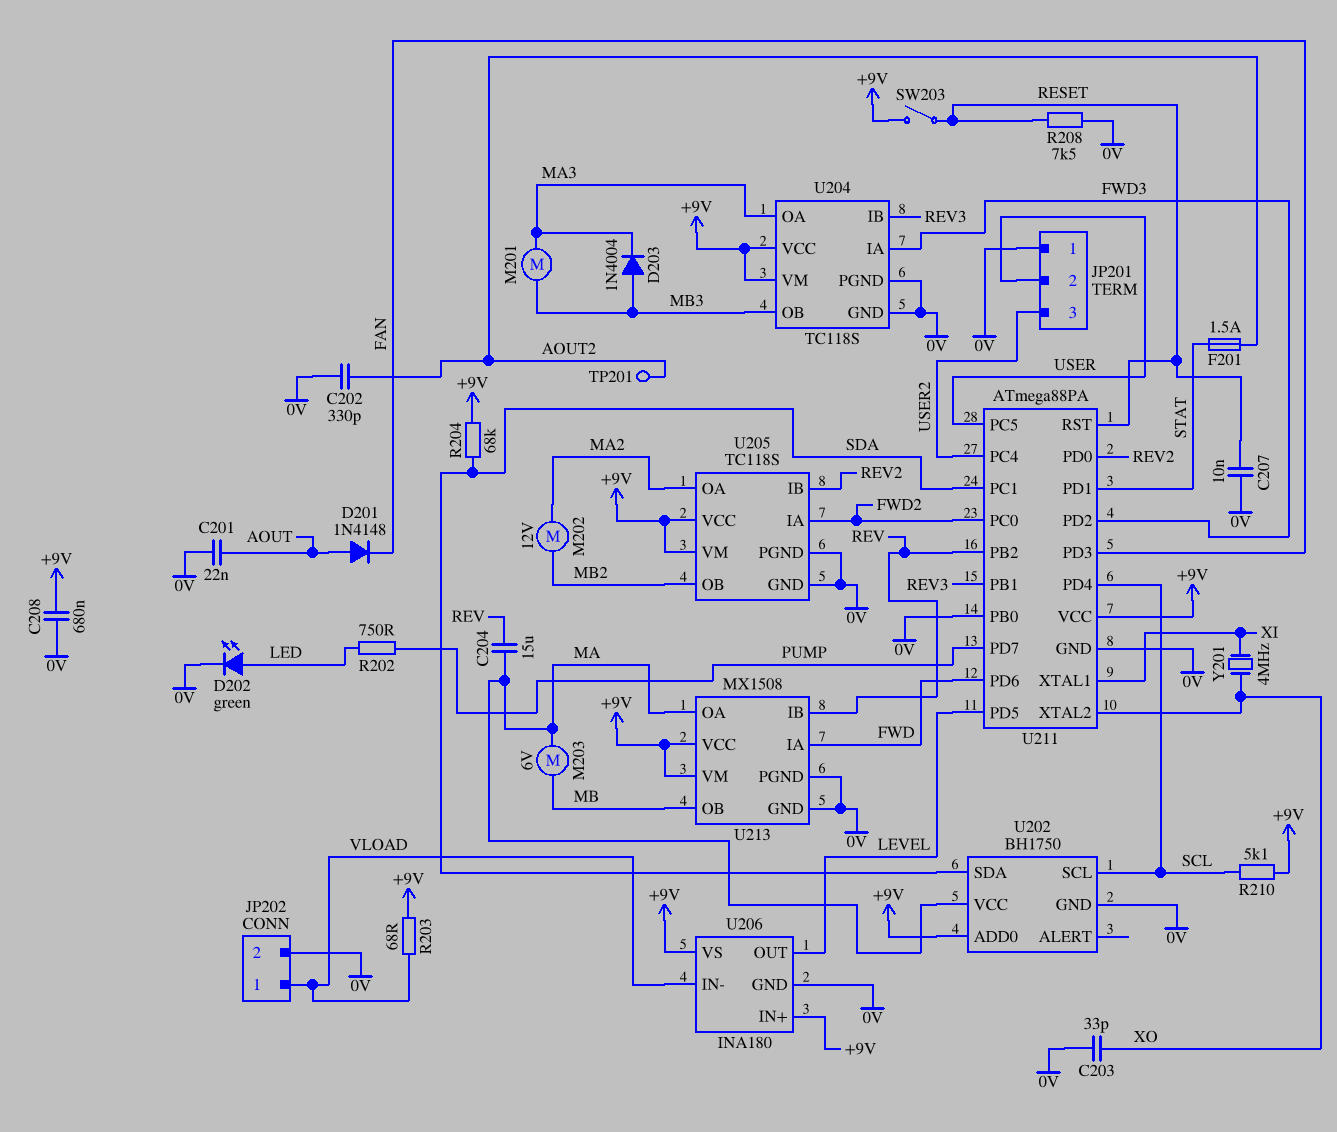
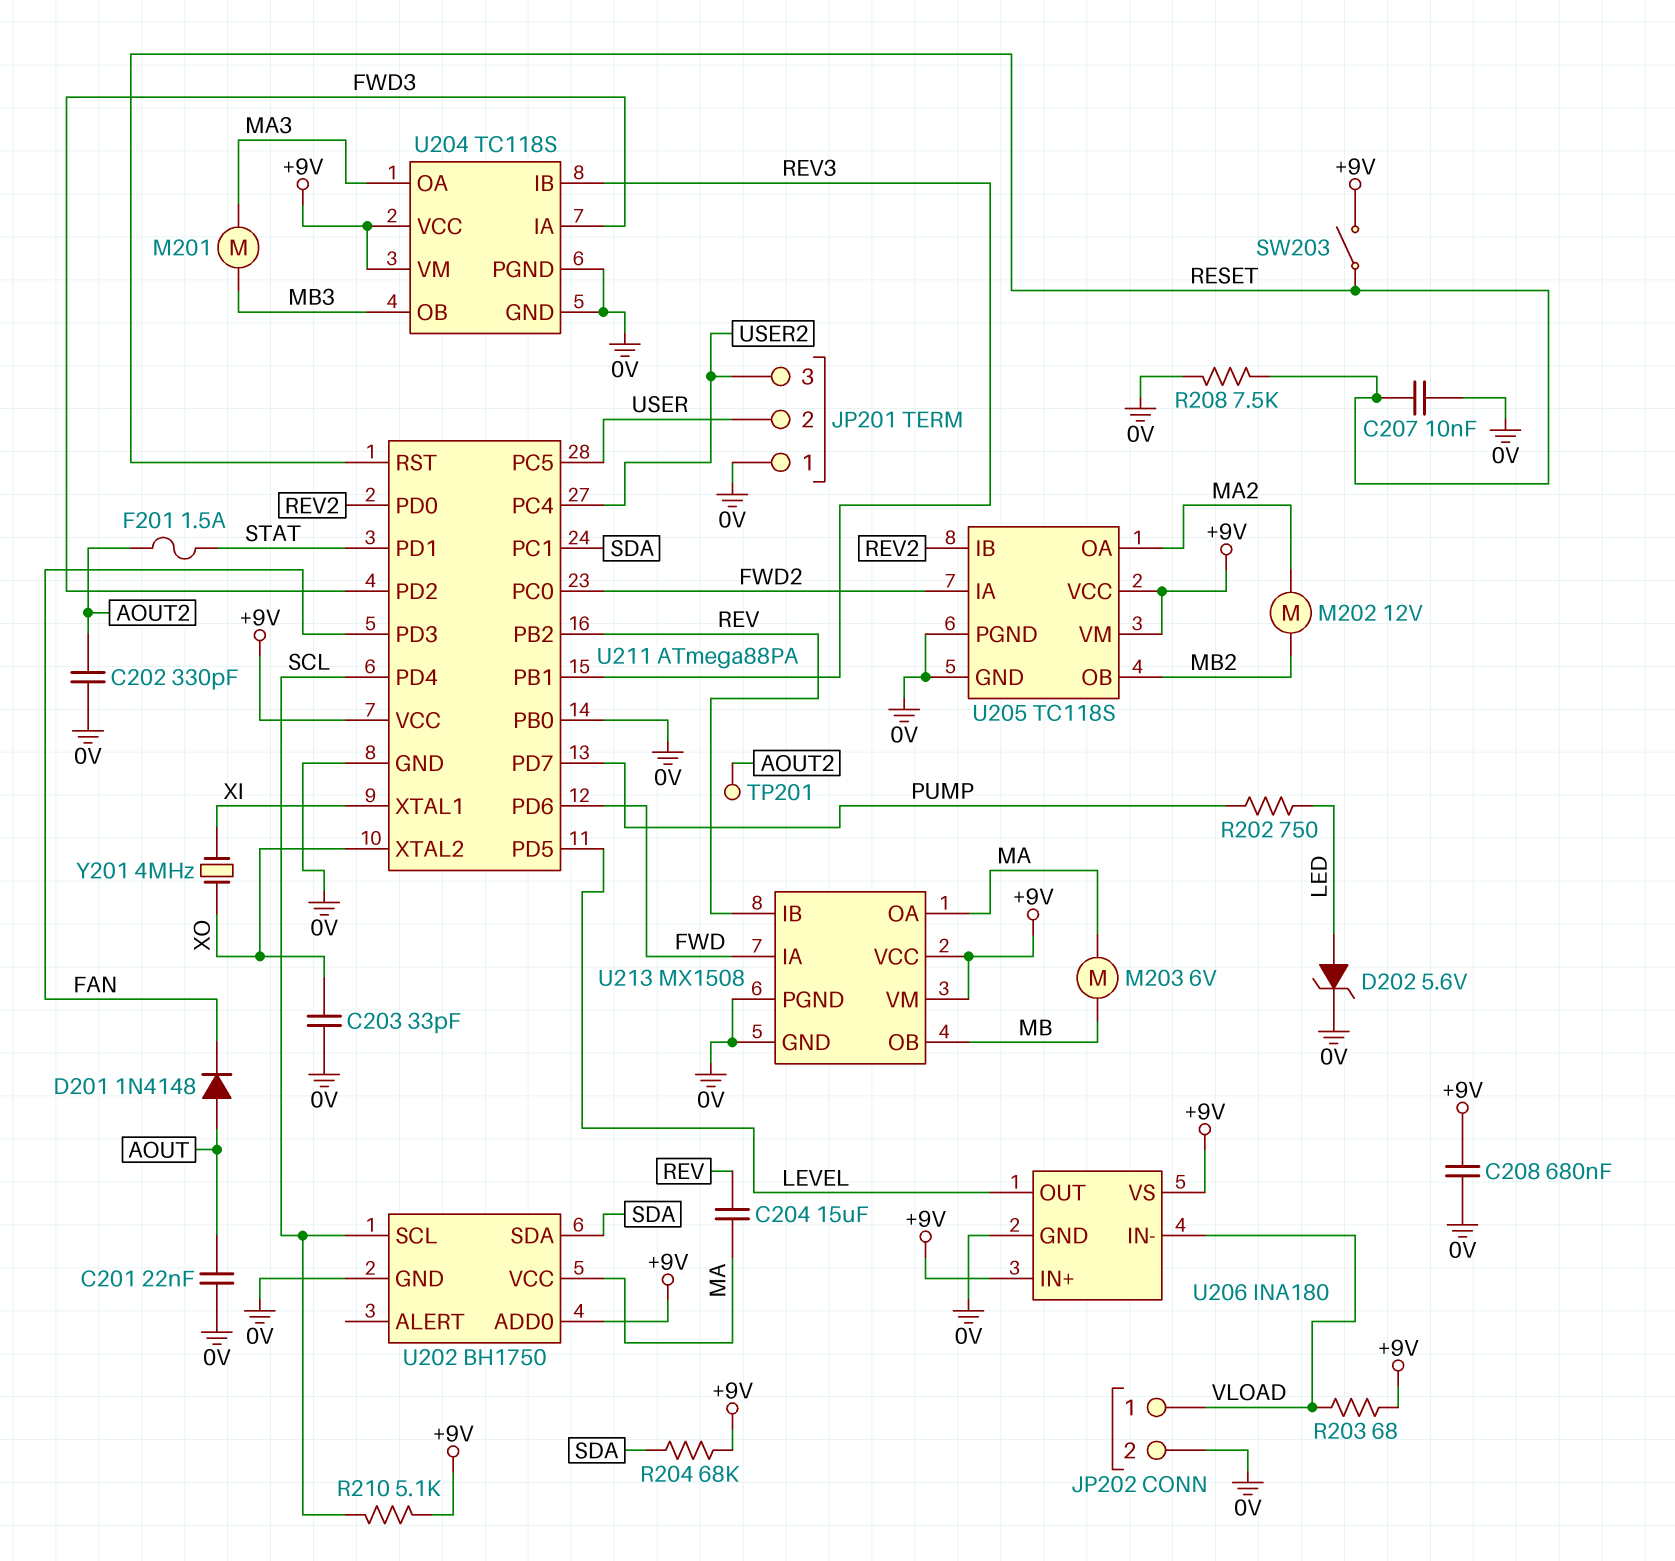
D202: LED green (A LED, K 0V) -> zener 5.6V (A LED, K 0V)
D203: diode 1N4004 (A MB3, K MA3) -> none

